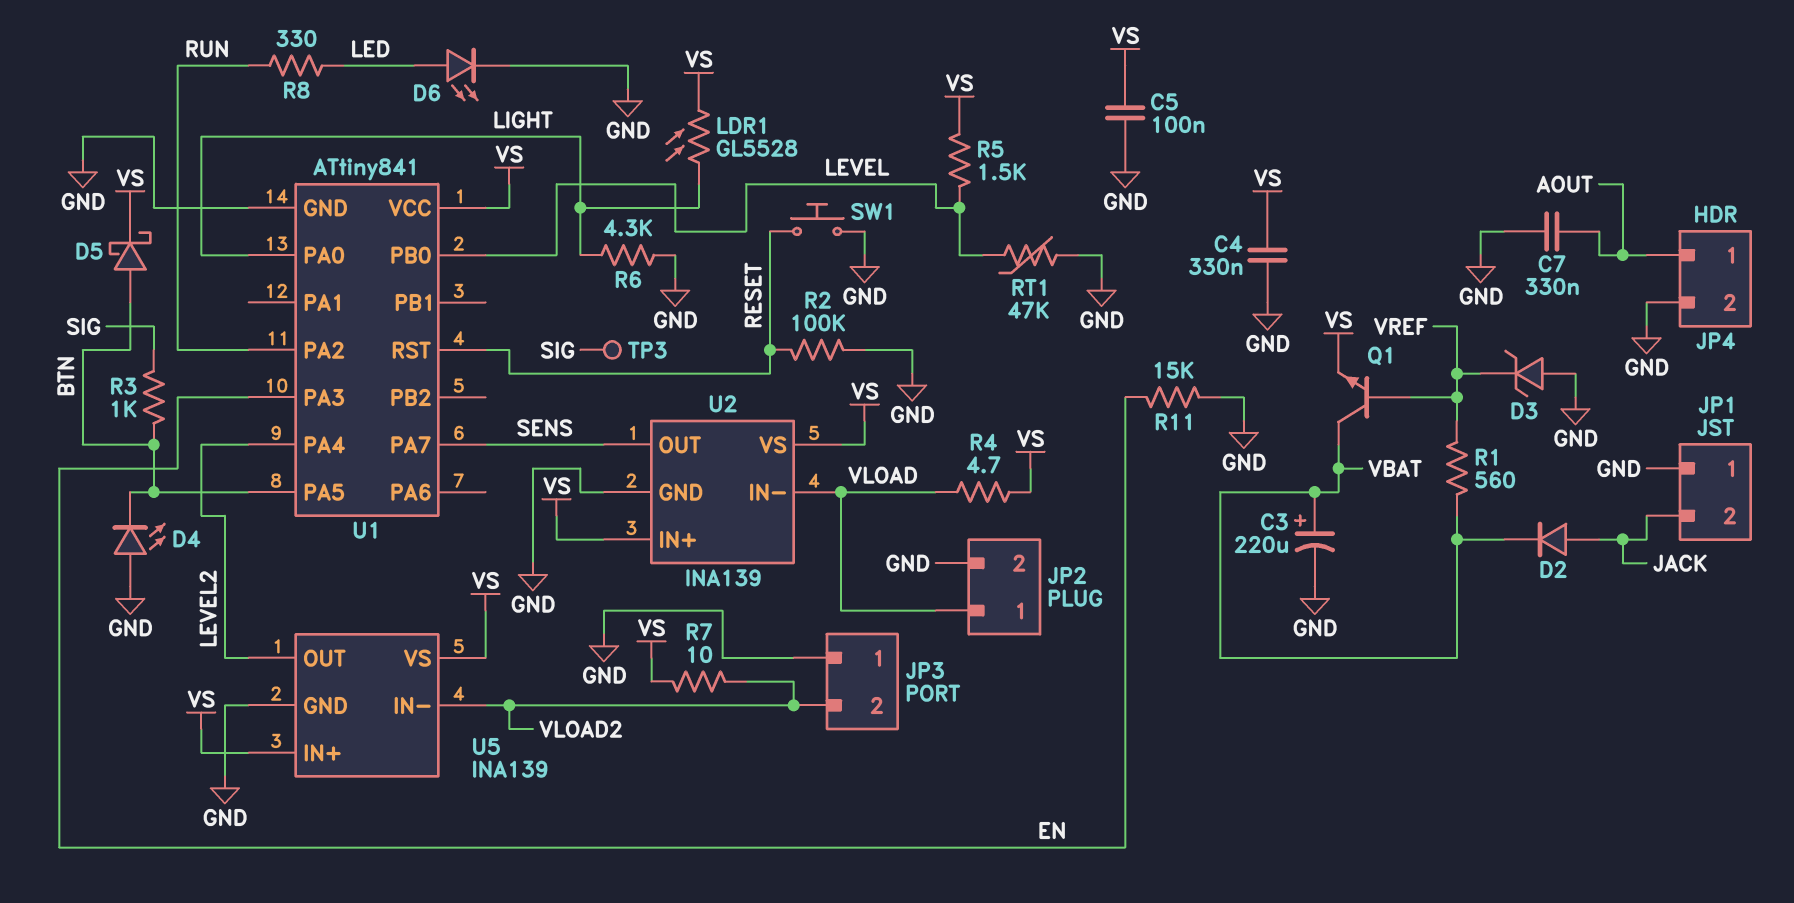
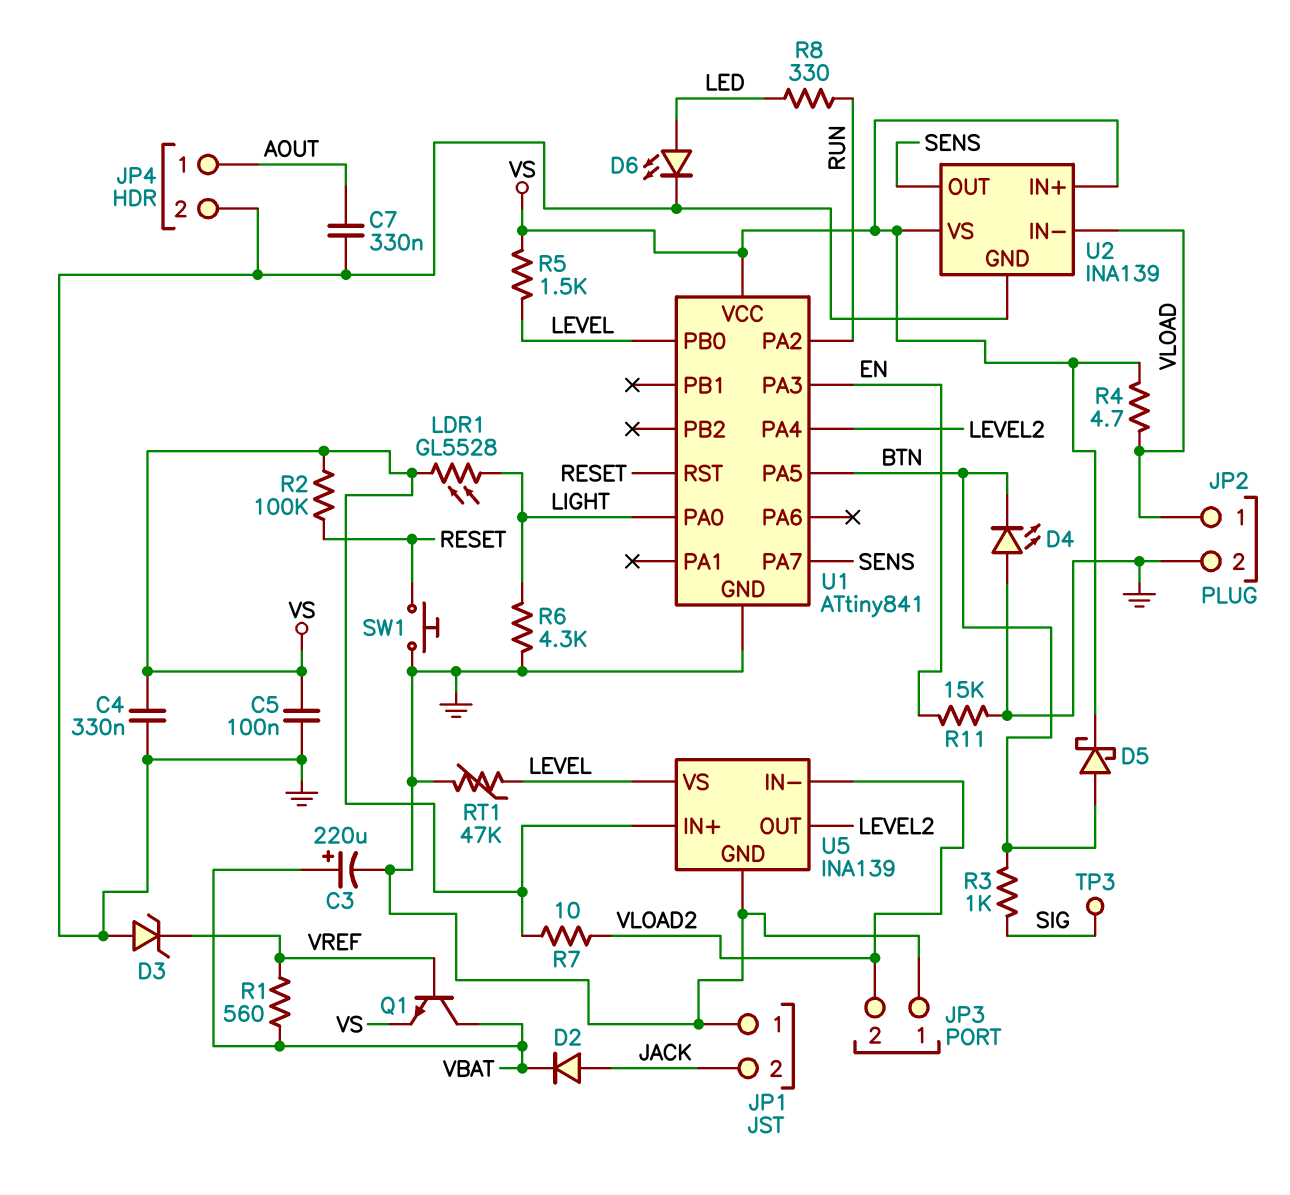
R2: 100k (GND, RESET) -> 100k (RESET, VS)
U5 pin VS: VS -> LEVEL

